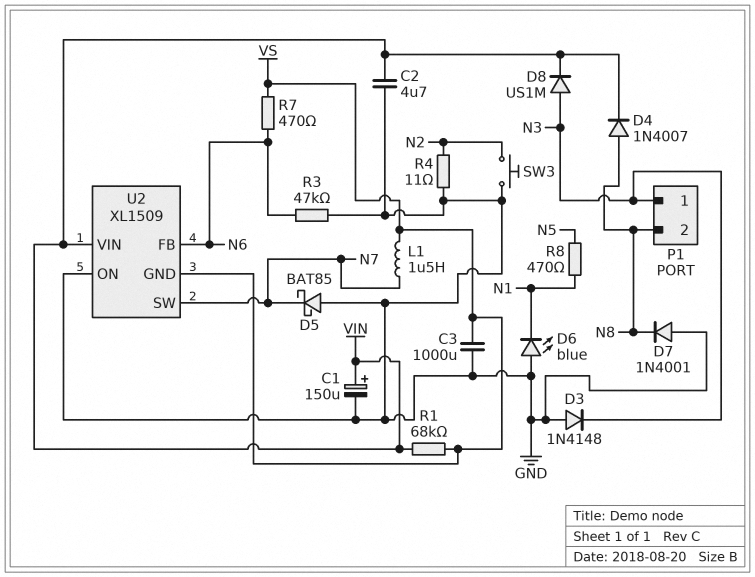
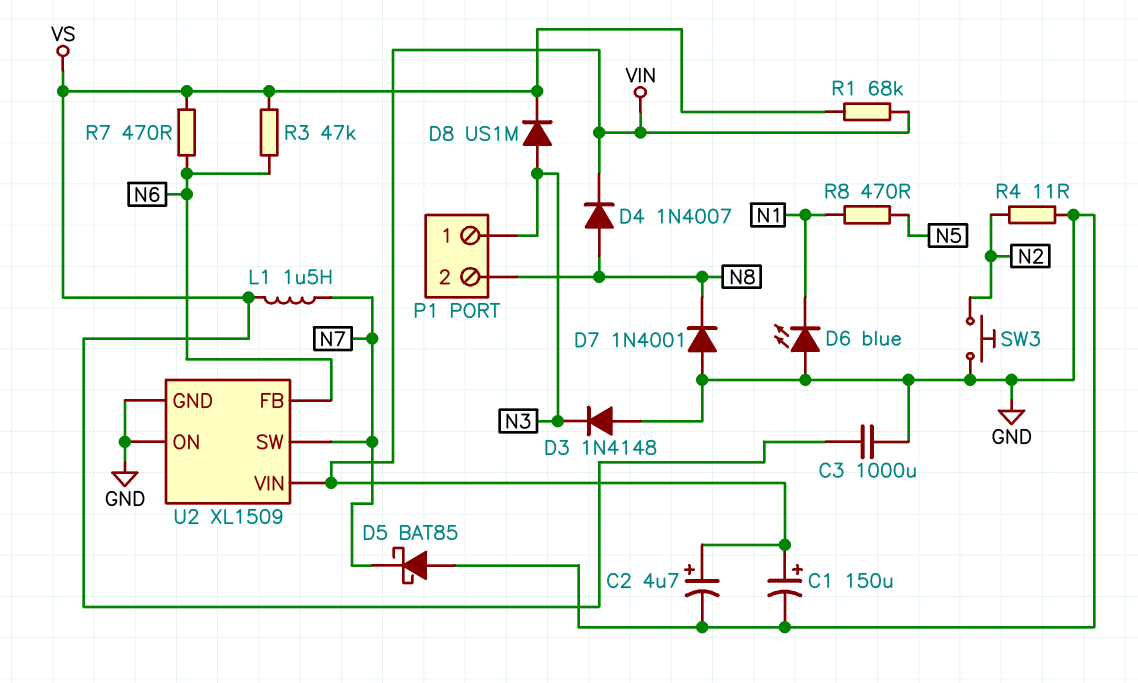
C2: 4.7uF (GND, VIN) -> 4.7uF (plus VIN, minus GND)
D8: diode US1M (A N3, K VIN) -> diode US1M (A N3, K VS)
R3: 47k (GND, N6) -> 47k (N6, VS)
U2 pin GND: VS -> GND

